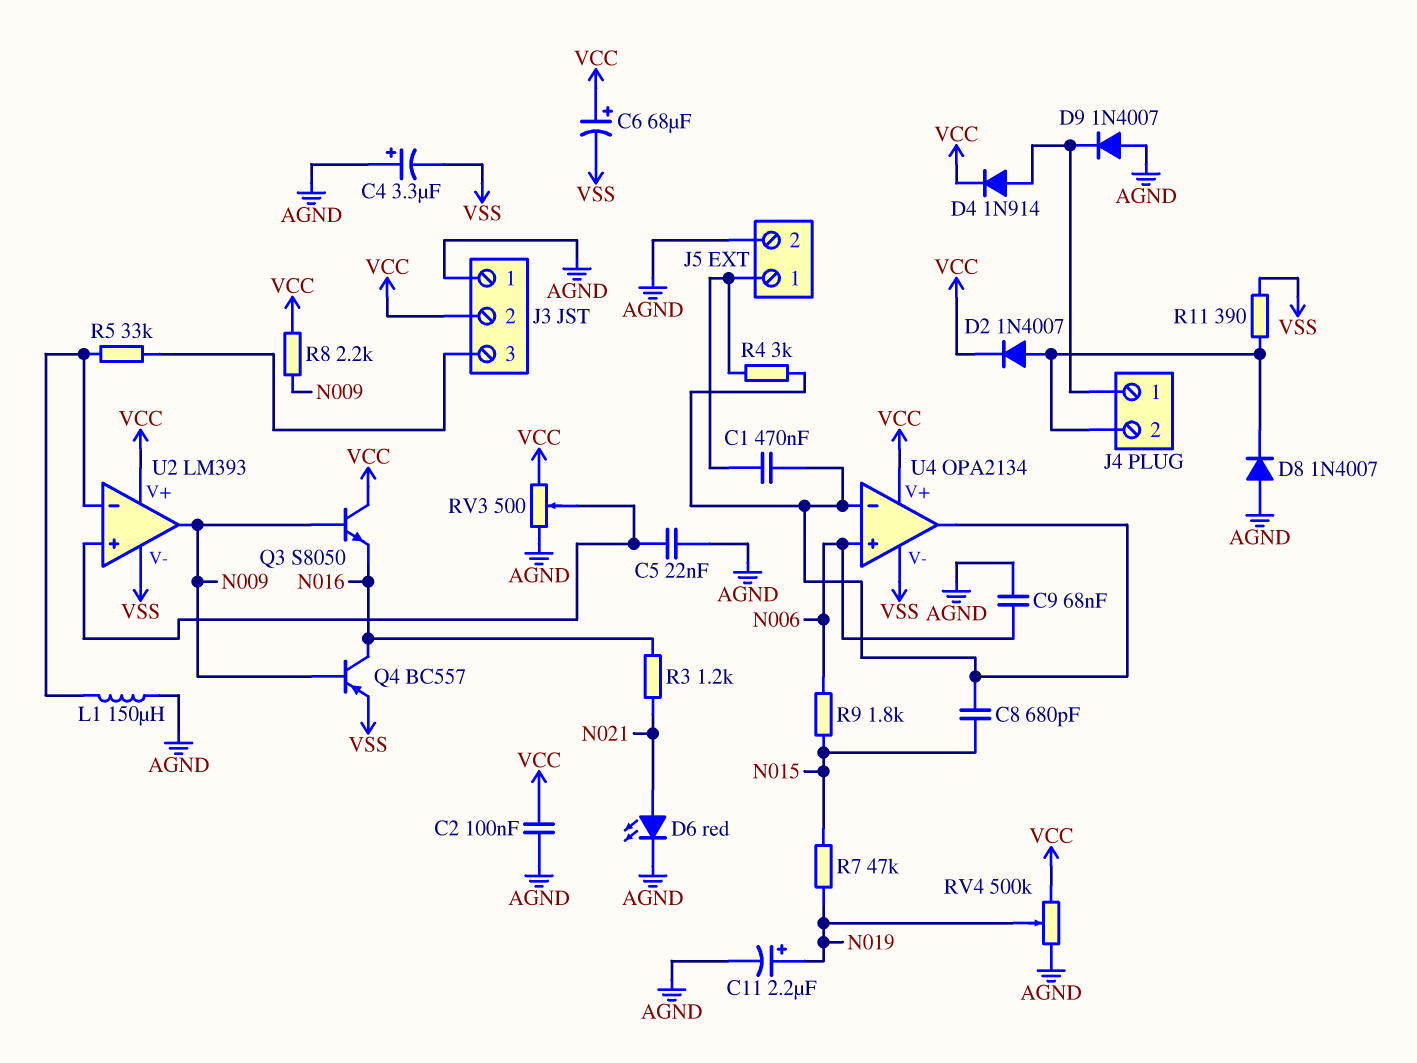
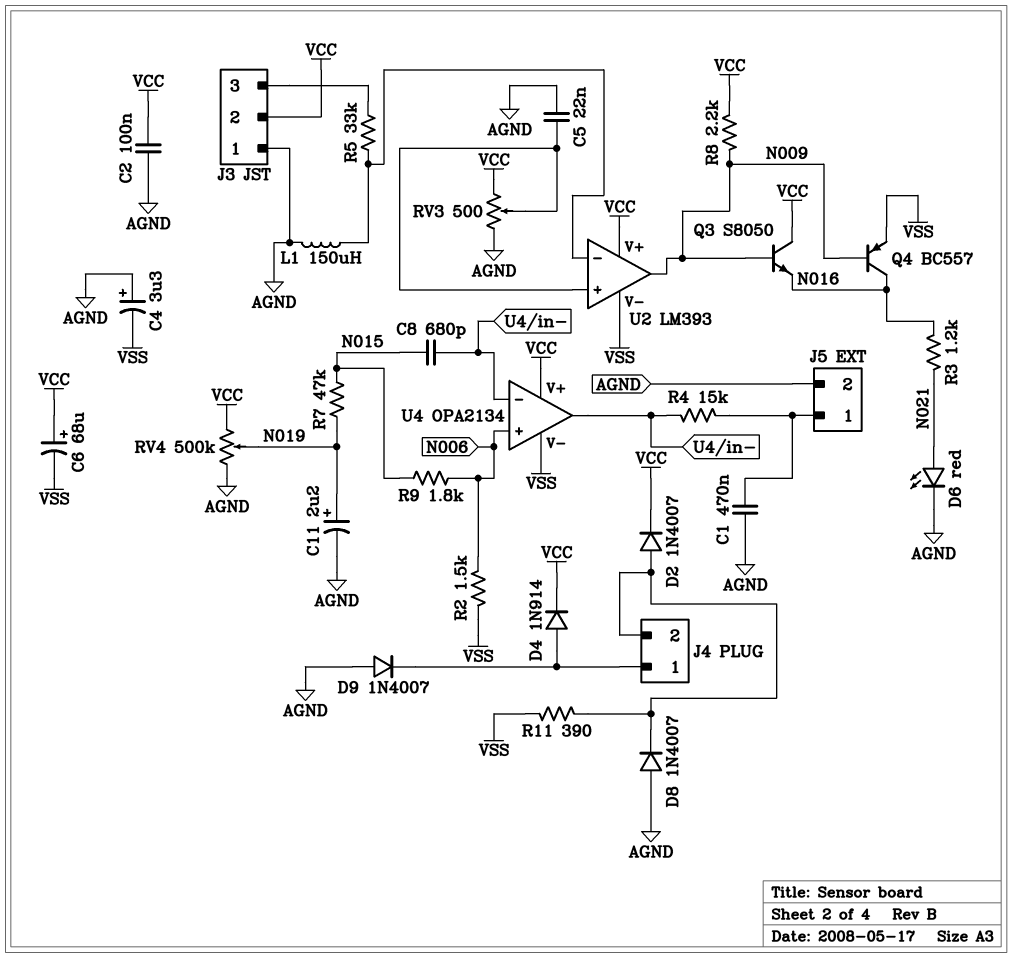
C1: 470nF (J5/1, U4/in-) -> 470nF (AGND, J5/1)
C9: 68nF (AGND, N006) -> none
R2: none -> 1.5k (N006, VSS)
R4: 3k (J5/1, U4/in-) -> 15k (J5/1, U4/in-)

